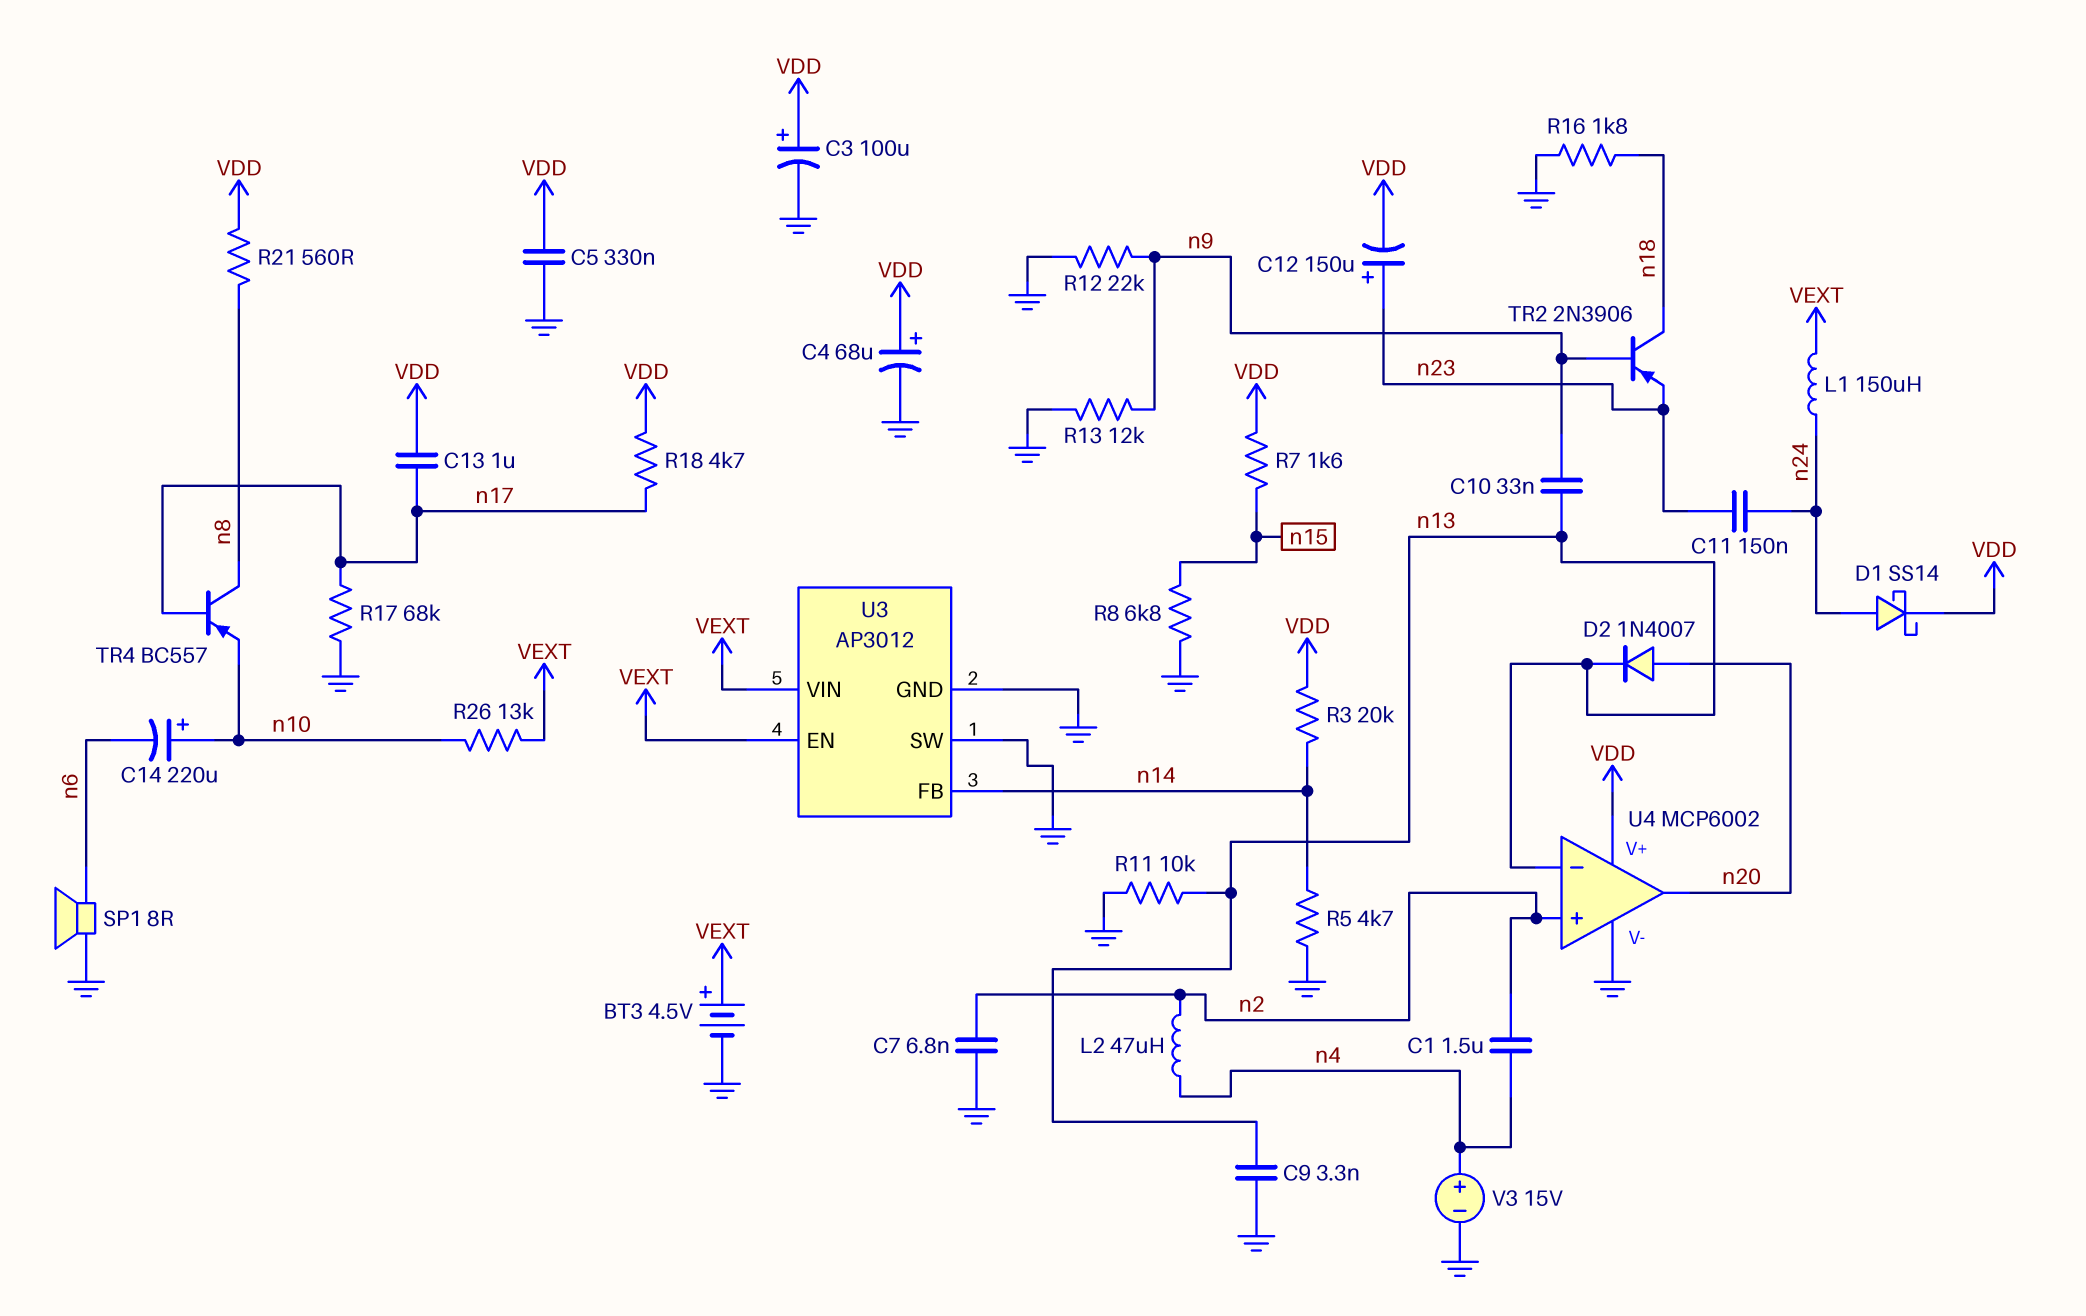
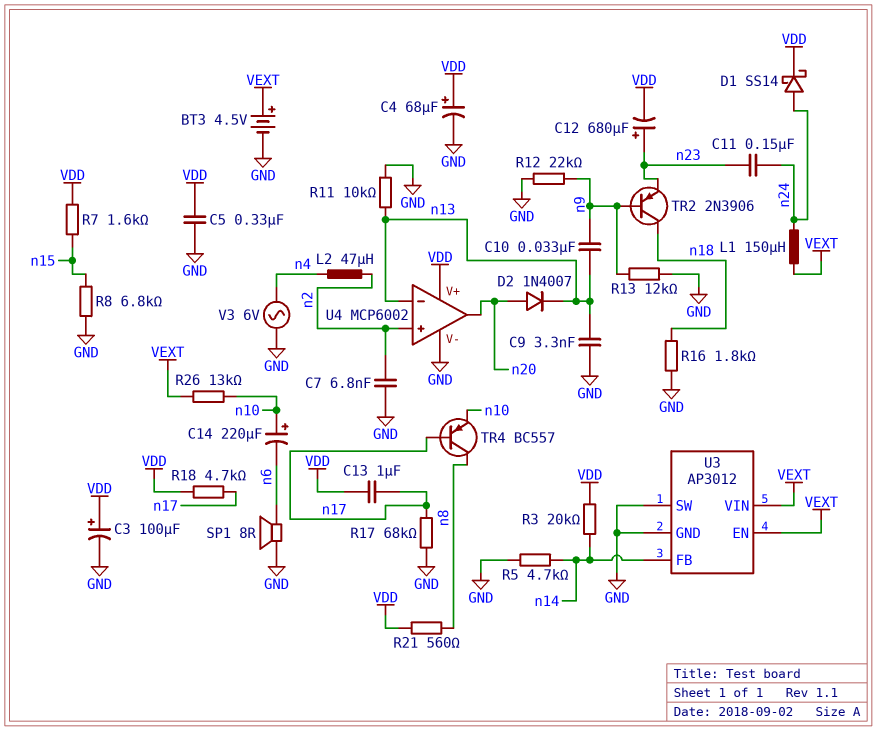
C1: 1.5uF (n2, n4) -> none
C12: 150uF (plus n23, minus VDD) -> 680uF (plus n23, minus VDD)
V3: 15V (plus n4, minus GND) -> AC 6V (GND, n4)

